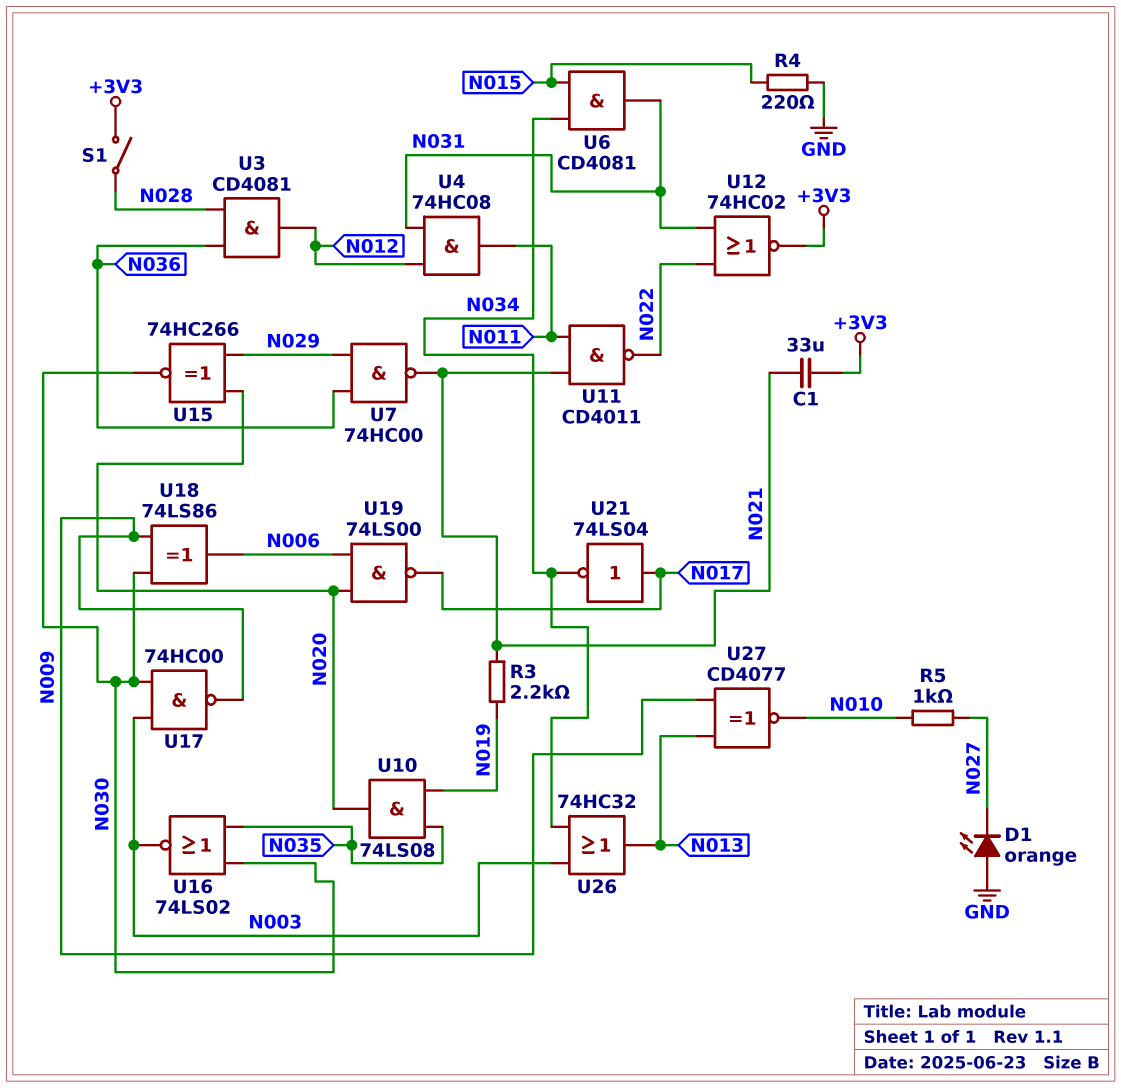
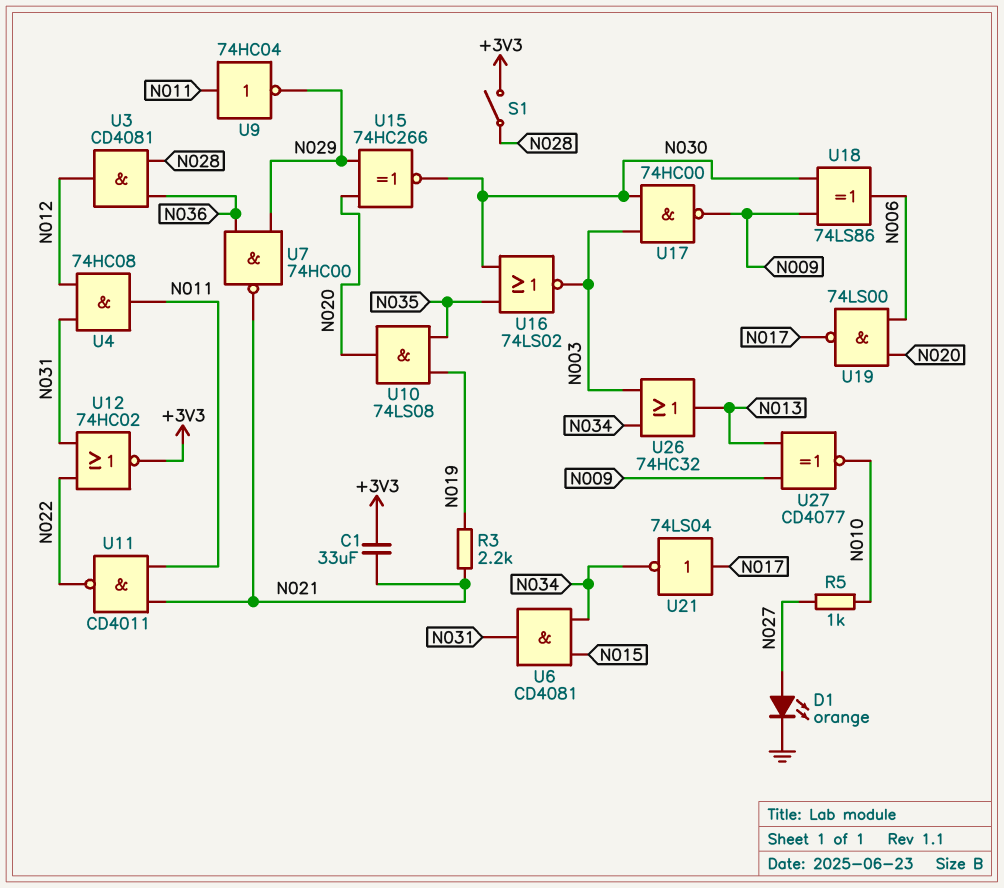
D1: LED orange (A GND, K N027) -> LED orange (A N027, K GND)
R4: 220 (GND, N015) -> none
U9: none -> NOT 74HC04 (in N011, out N029)

